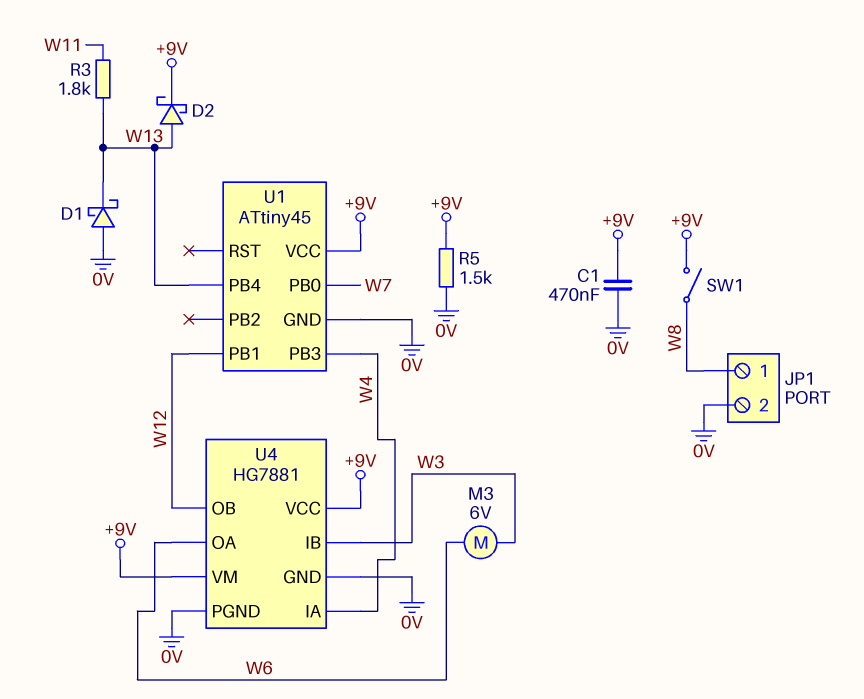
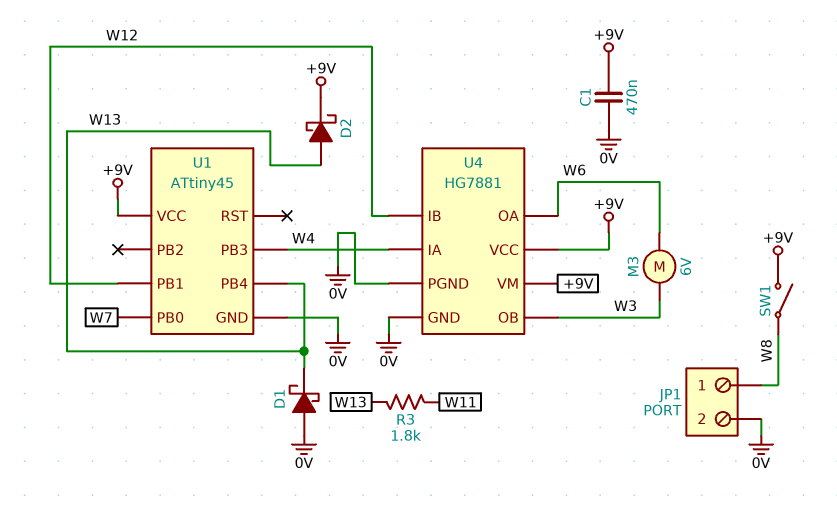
R5: 1.5k (+9V, 0V) -> none
U4 pin IB: W3 -> W12
U4 pin OB: W12 -> W3

